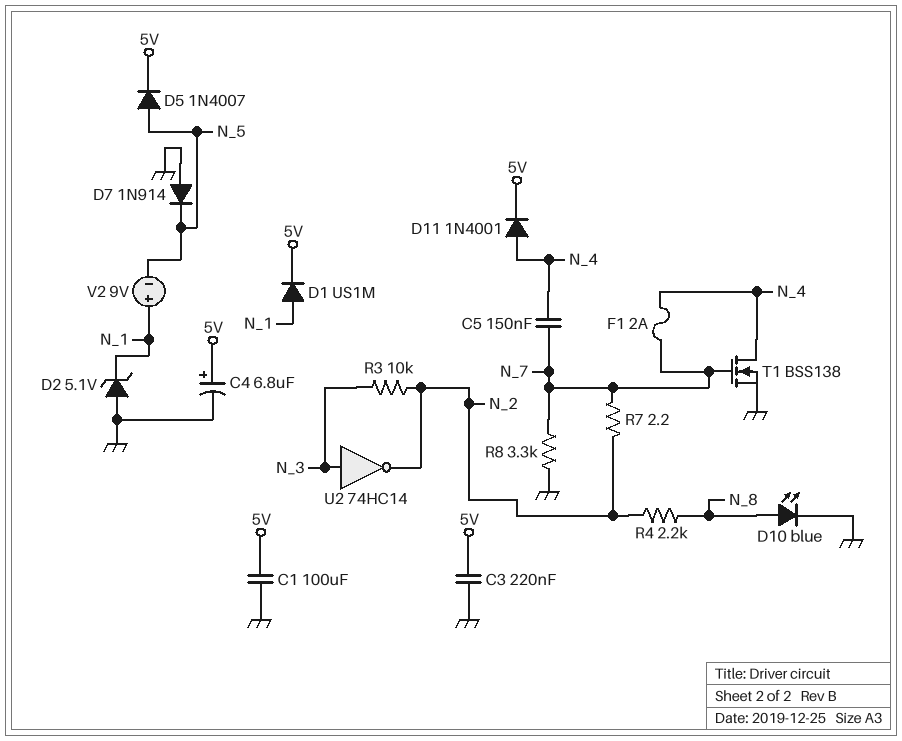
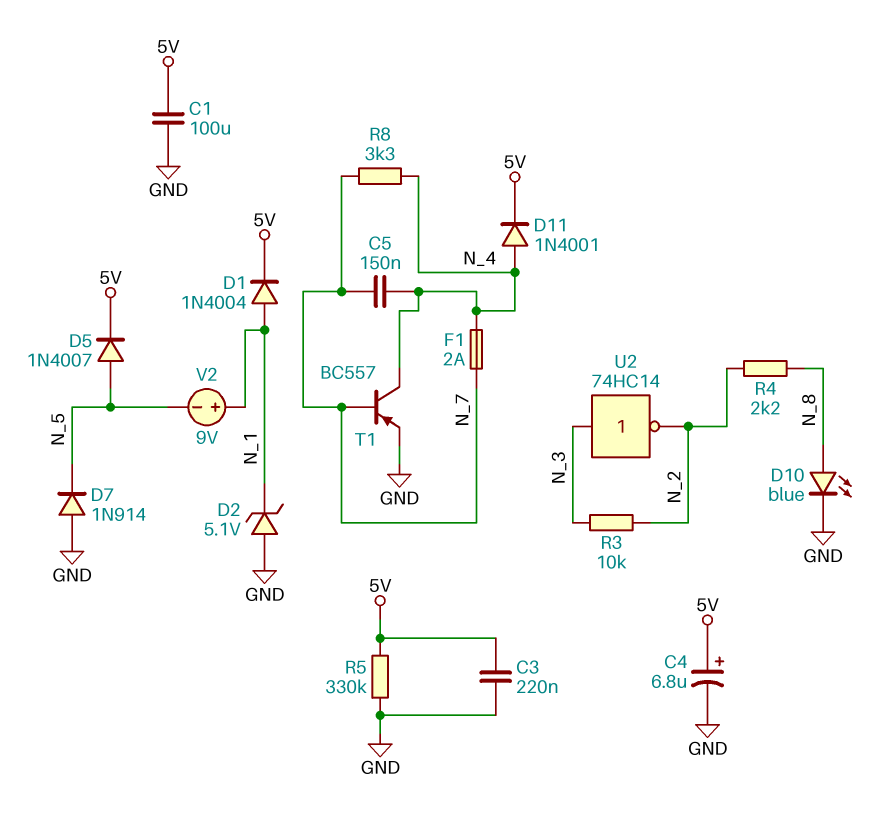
D1: diode US1M (A N_1, K 5V) -> diode 1N4004 (A N_1, K 5V)
R5: none -> 330k (5V, GND)
R7: 2.2 (N_2, N_7) -> none
R8: 3.3k (GND, N_7) -> 3.3k (N_4, N_7)
T1: NMOS BSS138 (G N_7, D N_4, S GND) -> PNP BC557 (B N_7, C N_4, E GND)

